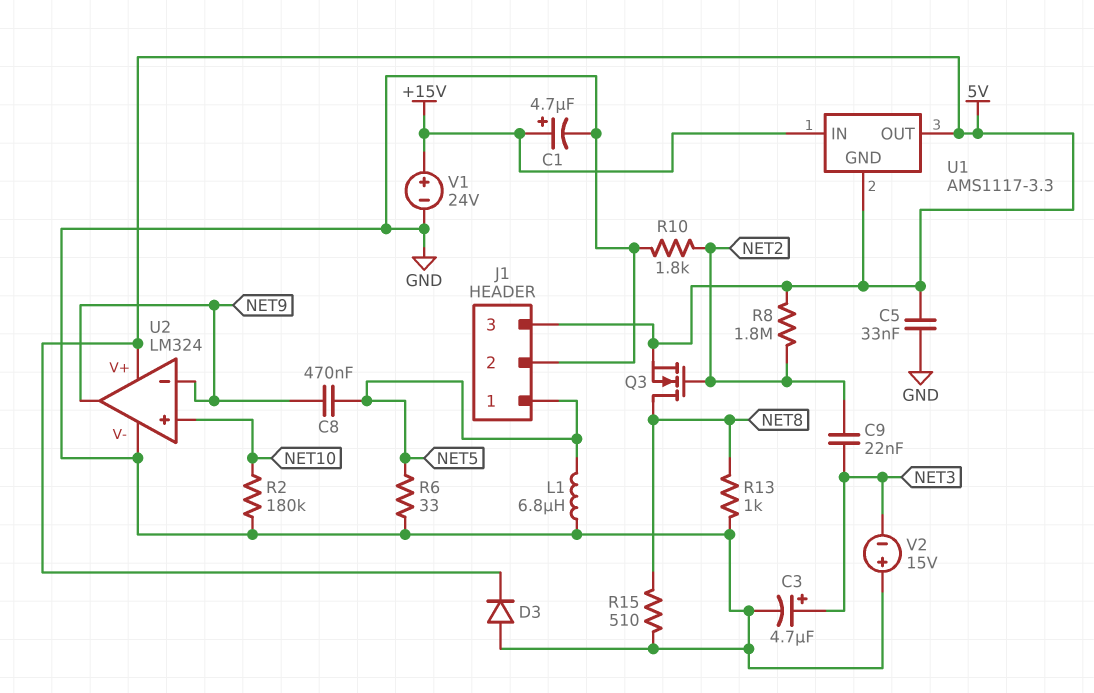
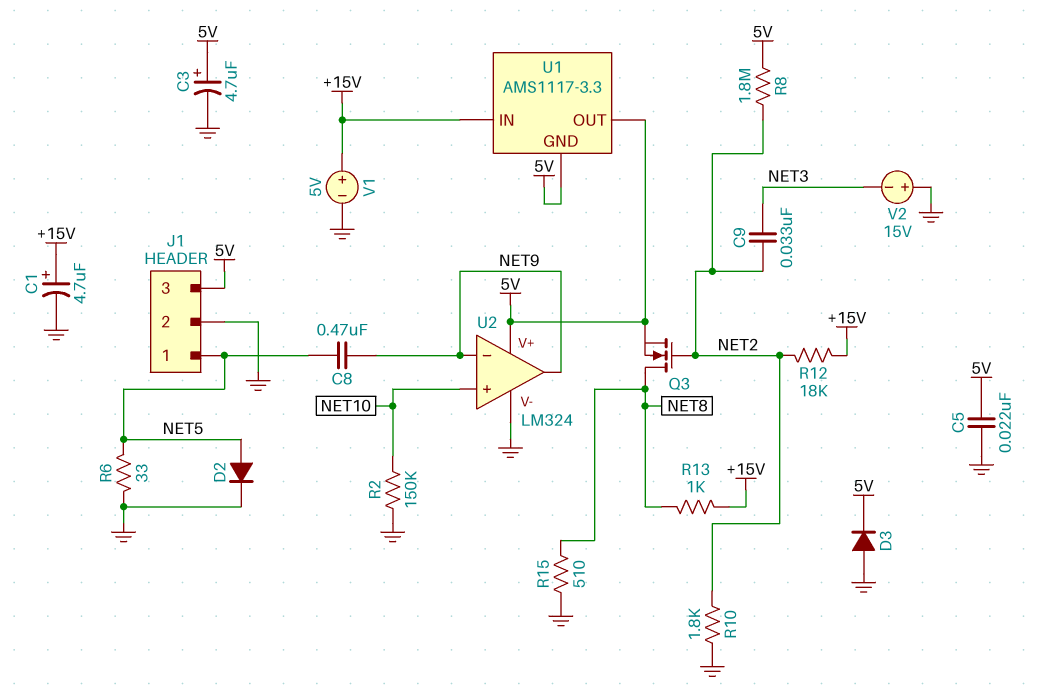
C3: 4.7uF (plus NET3, minus GND) -> 4.7uF (plus 5V, minus GND)
C5: 33nF (5V, GND) -> 22nF (5V, GND)
C9: 22nF (NET2, NET3) -> 33nF (NET2, NET3)
D2: none -> diode (A NET5, K GND)
L1: 6.8uH (GND, NET5) -> none
R2: 180k (GND, NET10) -> 150k (GND, NET10)
R12: none -> 18k (+15V, NET2)
R13: 1k (GND, NET8) -> 1k (+15V, NET8)
V1: 24V (plus +15V, minus GND) -> 5V (plus +15V, minus GND)

